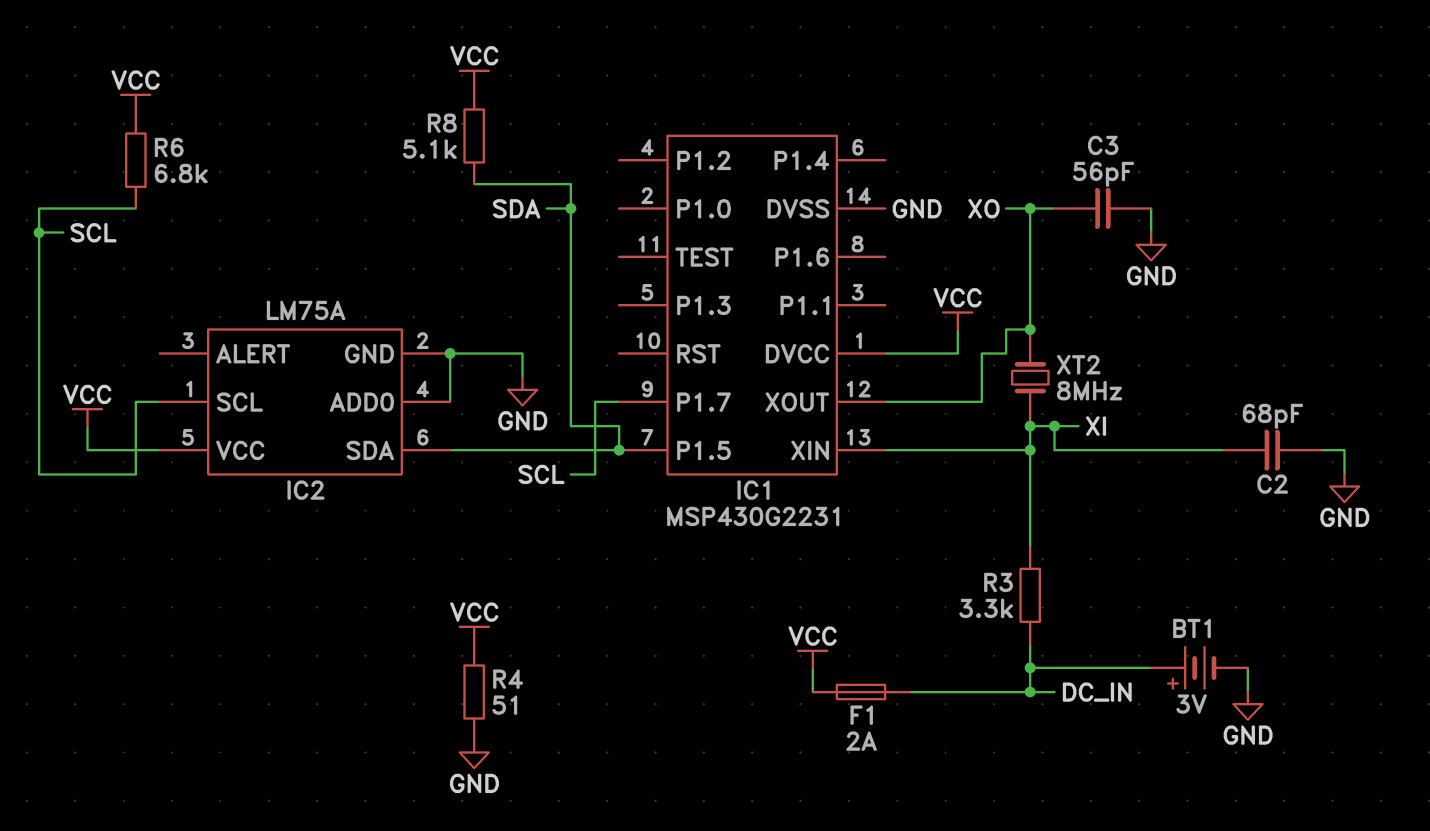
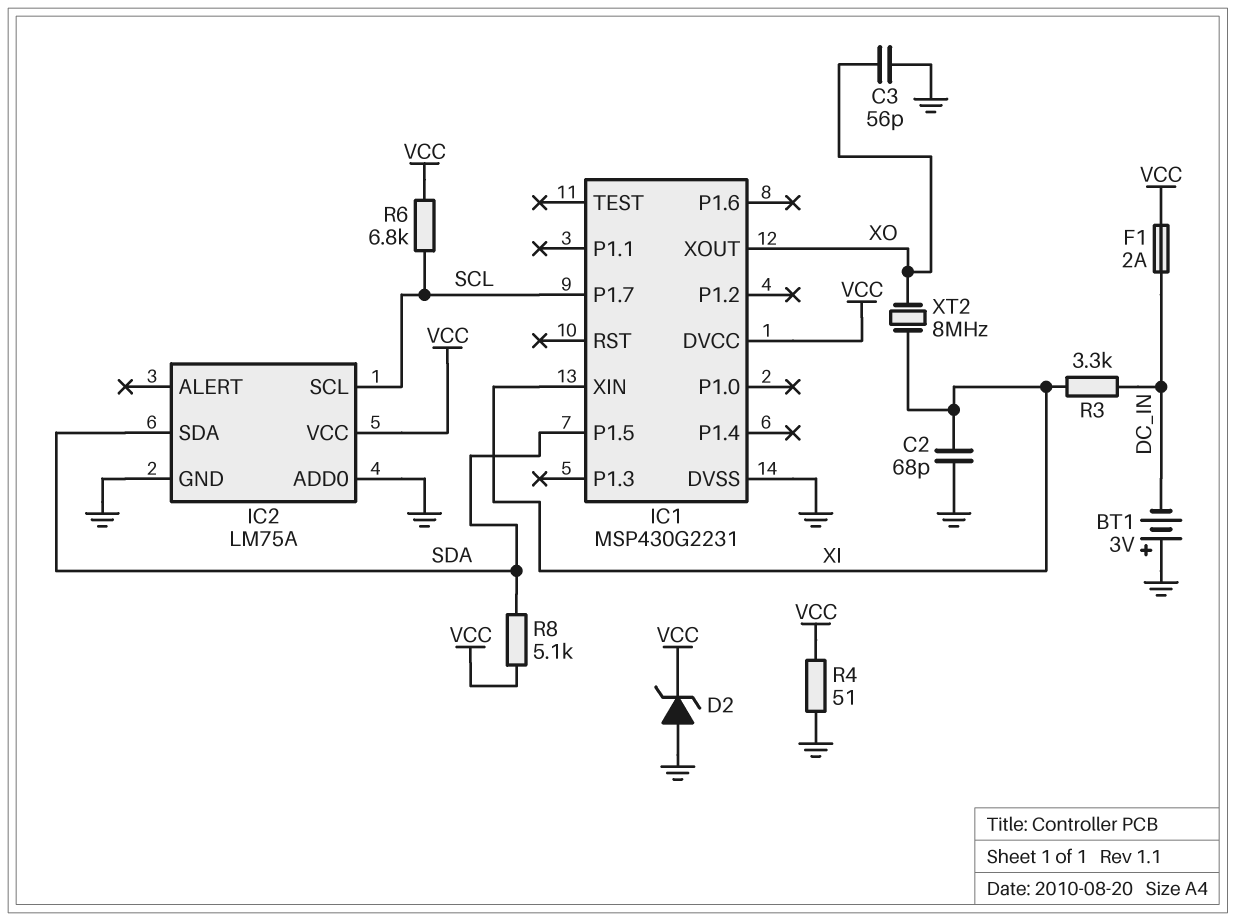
BT1: 3V (plus DC_IN, minus GND) -> 3V (plus GND, minus DC_IN)
D2: none -> zener (A GND, K VCC)

